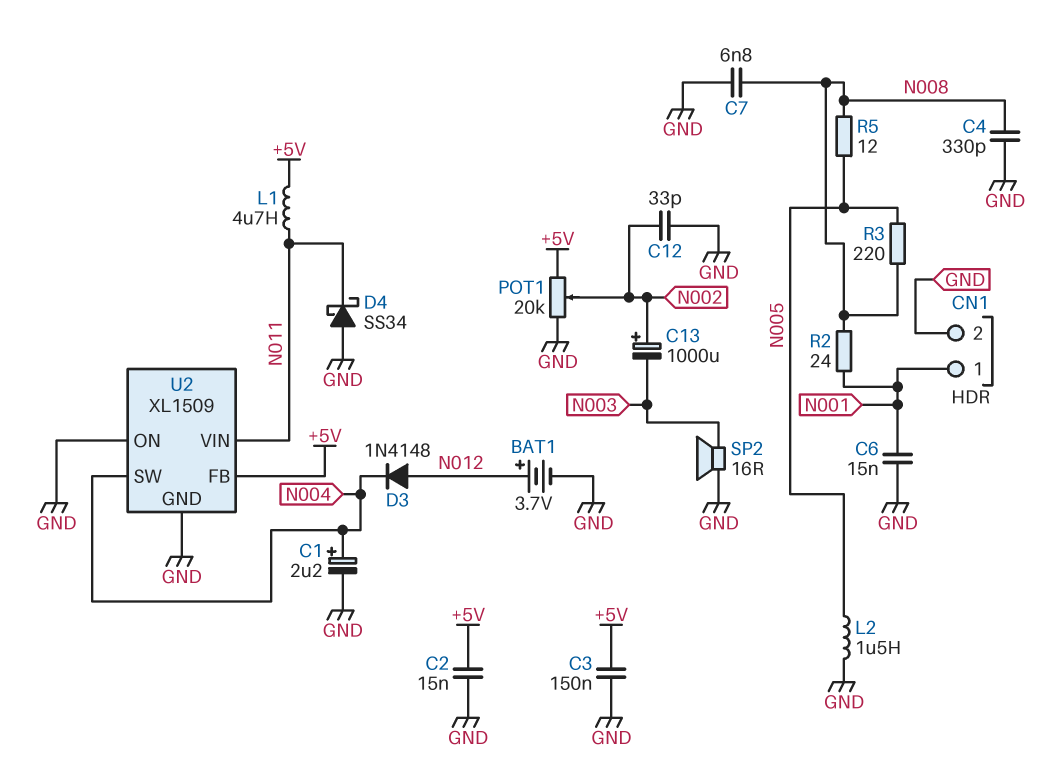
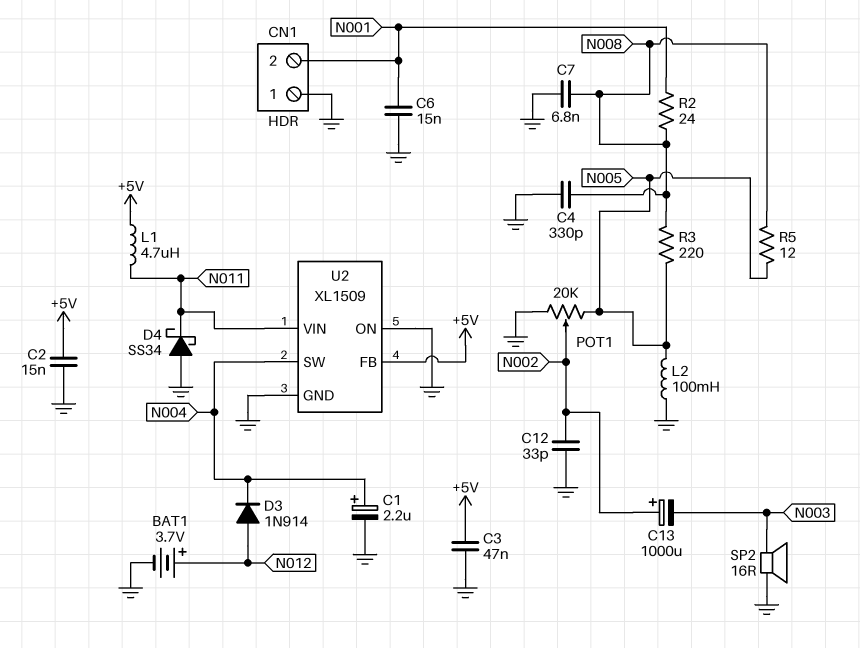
C3: 150nF (+5V, GND) -> 47nF (+5V, GND)
CN1 pin 1: N001 -> GND
CN1 pin 2: GND -> N001
D3: diode 1N4148 (A N012, K N004) -> diode 1N914 (A N012, K N004)
L2: 1.5uH (GND, N005) -> 100mH (GND, N005)
POT1: 20k (+5V, GND, wiper N002) -> 20k (GND, N005, wiper N002)

